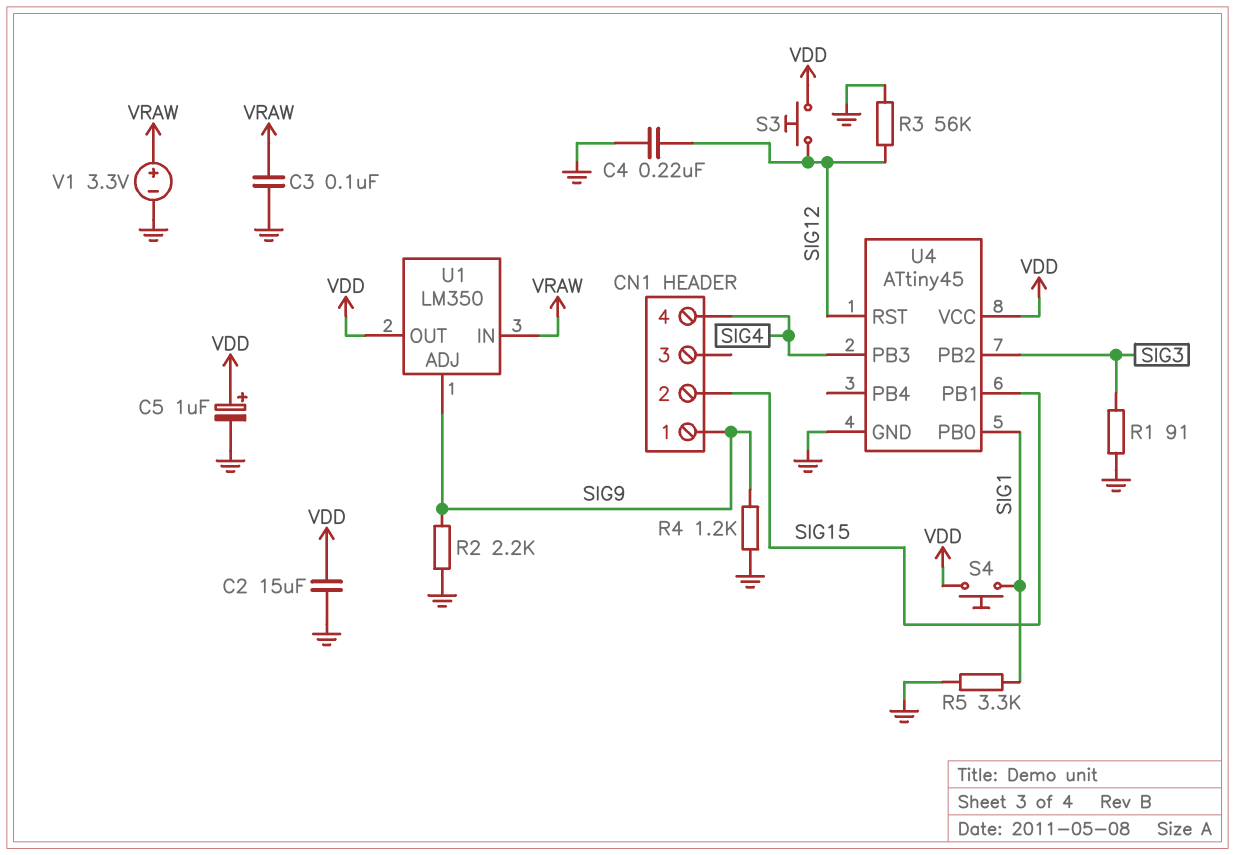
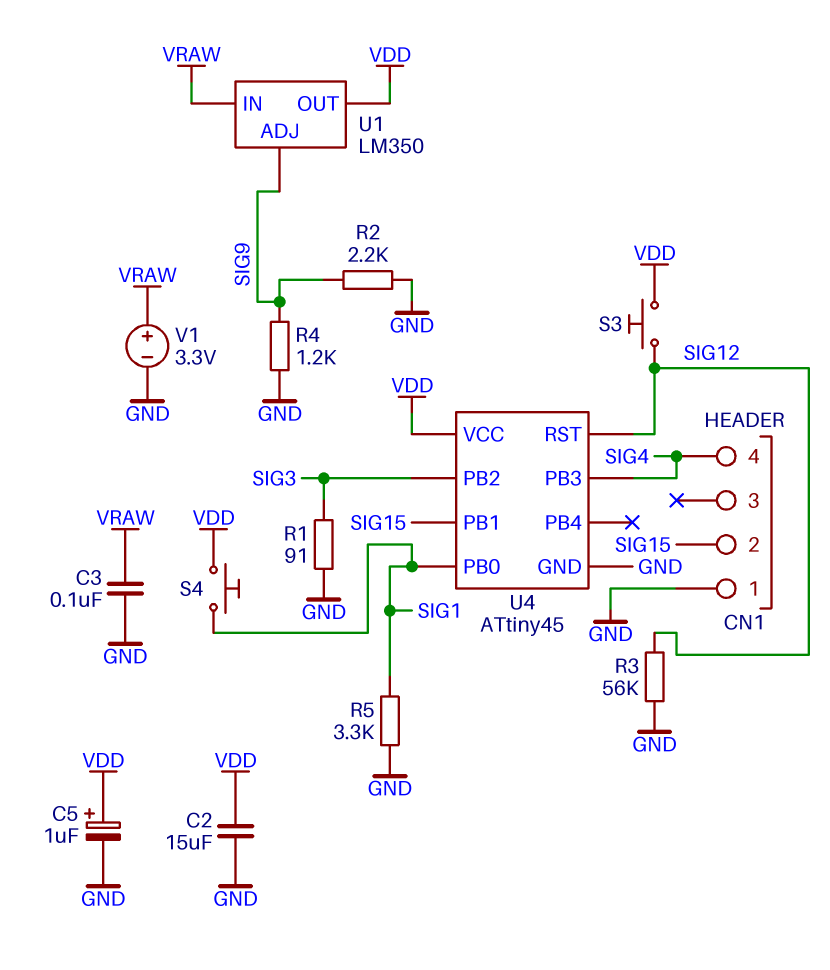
C4: 220nF (GND, SIG12) -> none
CN1 pin 1: SIG9 -> GND

